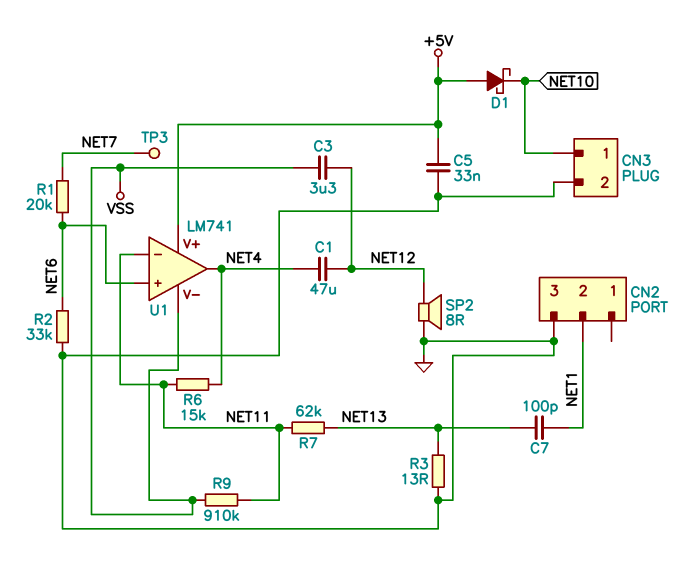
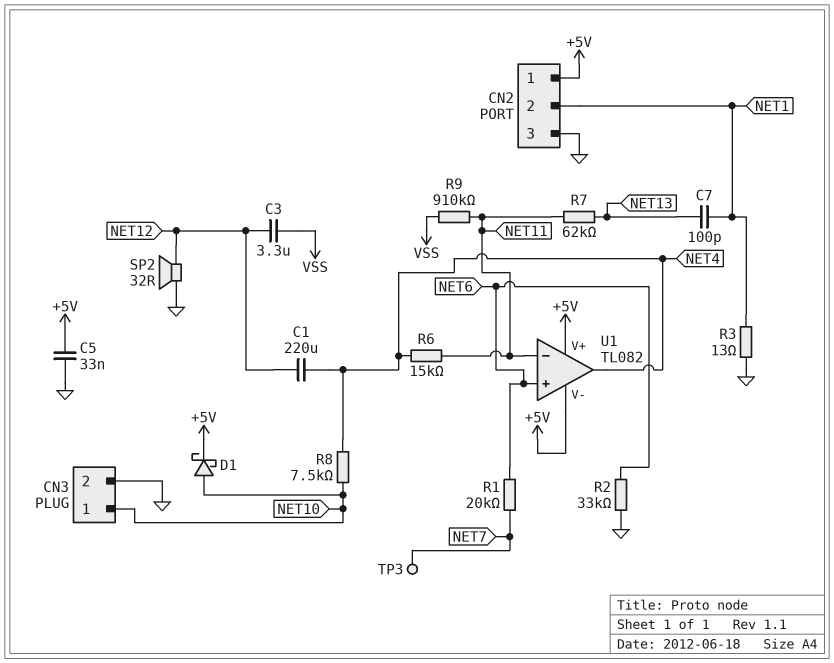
C1: 47uF (NET4, NET12) -> 220uF (NET4, NET12)
CN2 pin 1: none -> +5V
D1: schottky (A +5V, K NET10) -> schottky (A NET10, K +5V)
R3: 13 (GND, NET13) -> 13 (GND, NET1)
R8: none -> 7.5k (NET4, NET10)
SP2: speaker 8R (GND, NET12) -> speaker 32R (GND, NET12)
U1: LM741 -> TL082
U1 pin V-: VSS -> +5V

